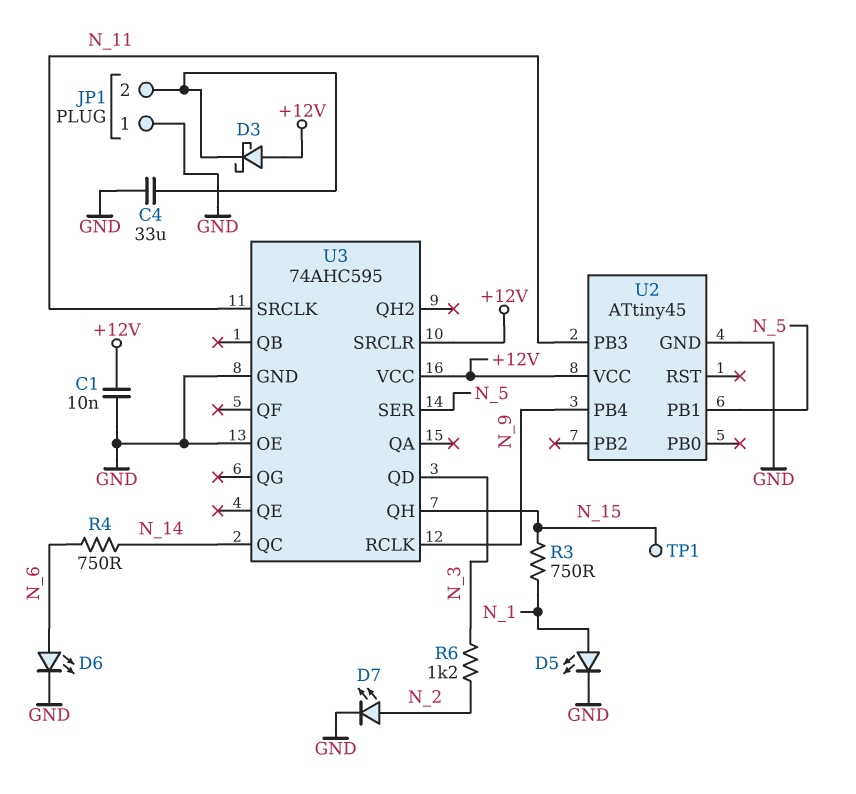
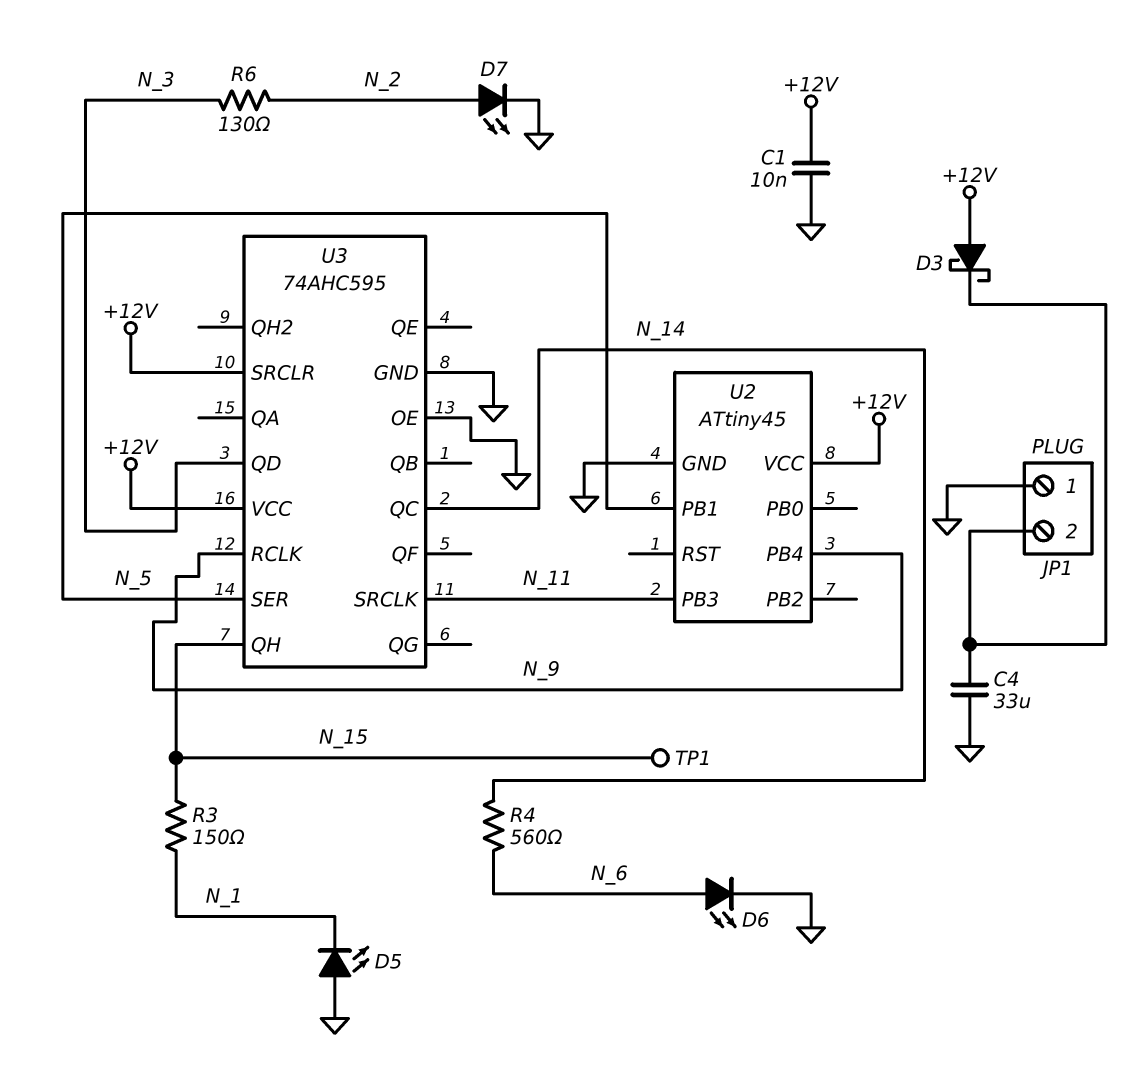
D5: LED (A N_1, K GND) -> LED (A GND, K N_1)
R3: 750 (N_1, N_15) -> 150 (N_1, N_15)
R4: 750 (N_6, N_14) -> 560 (N_6, N_14)
R6: 1.2k (N_2, N_3) -> 130 (N_2, N_3)

